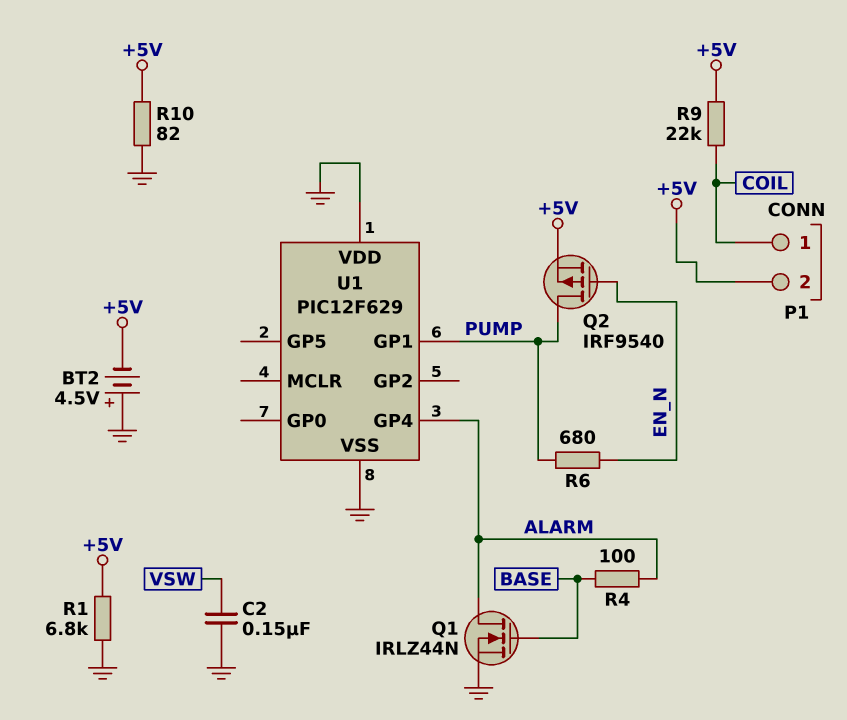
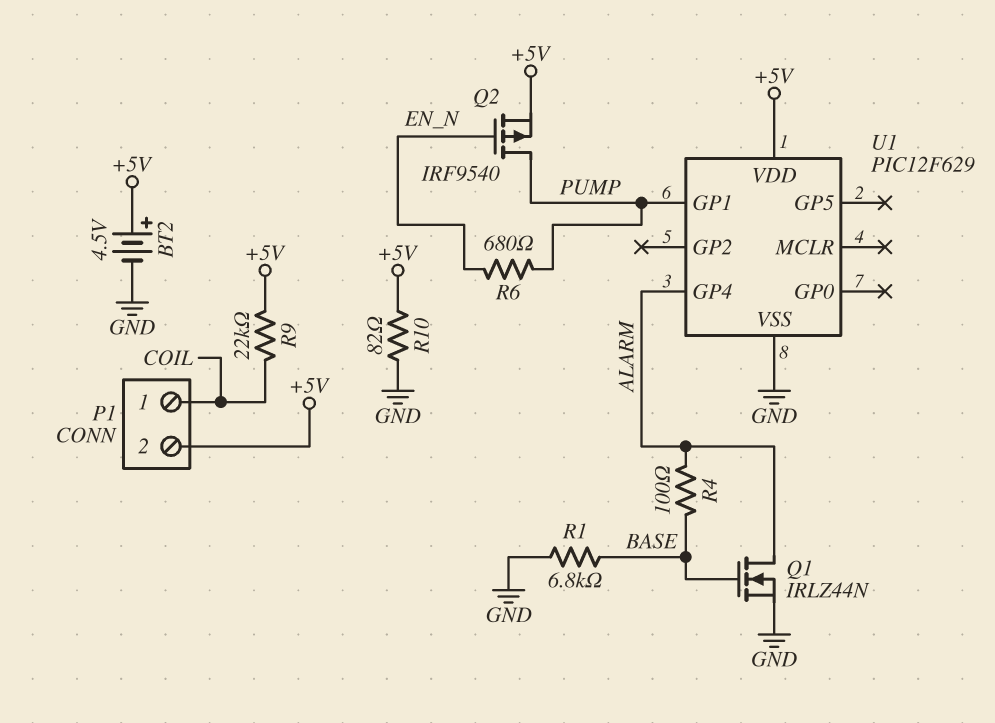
BT2: 4.5V (plus GND, minus +5V) -> 4.5V (plus +5V, minus GND)
C2: 150nF (GND, VSW) -> none
R1: 6.8k (+5V, GND) -> 6.8k (BASE, GND)
U1 pin VDD: GND -> +5V

